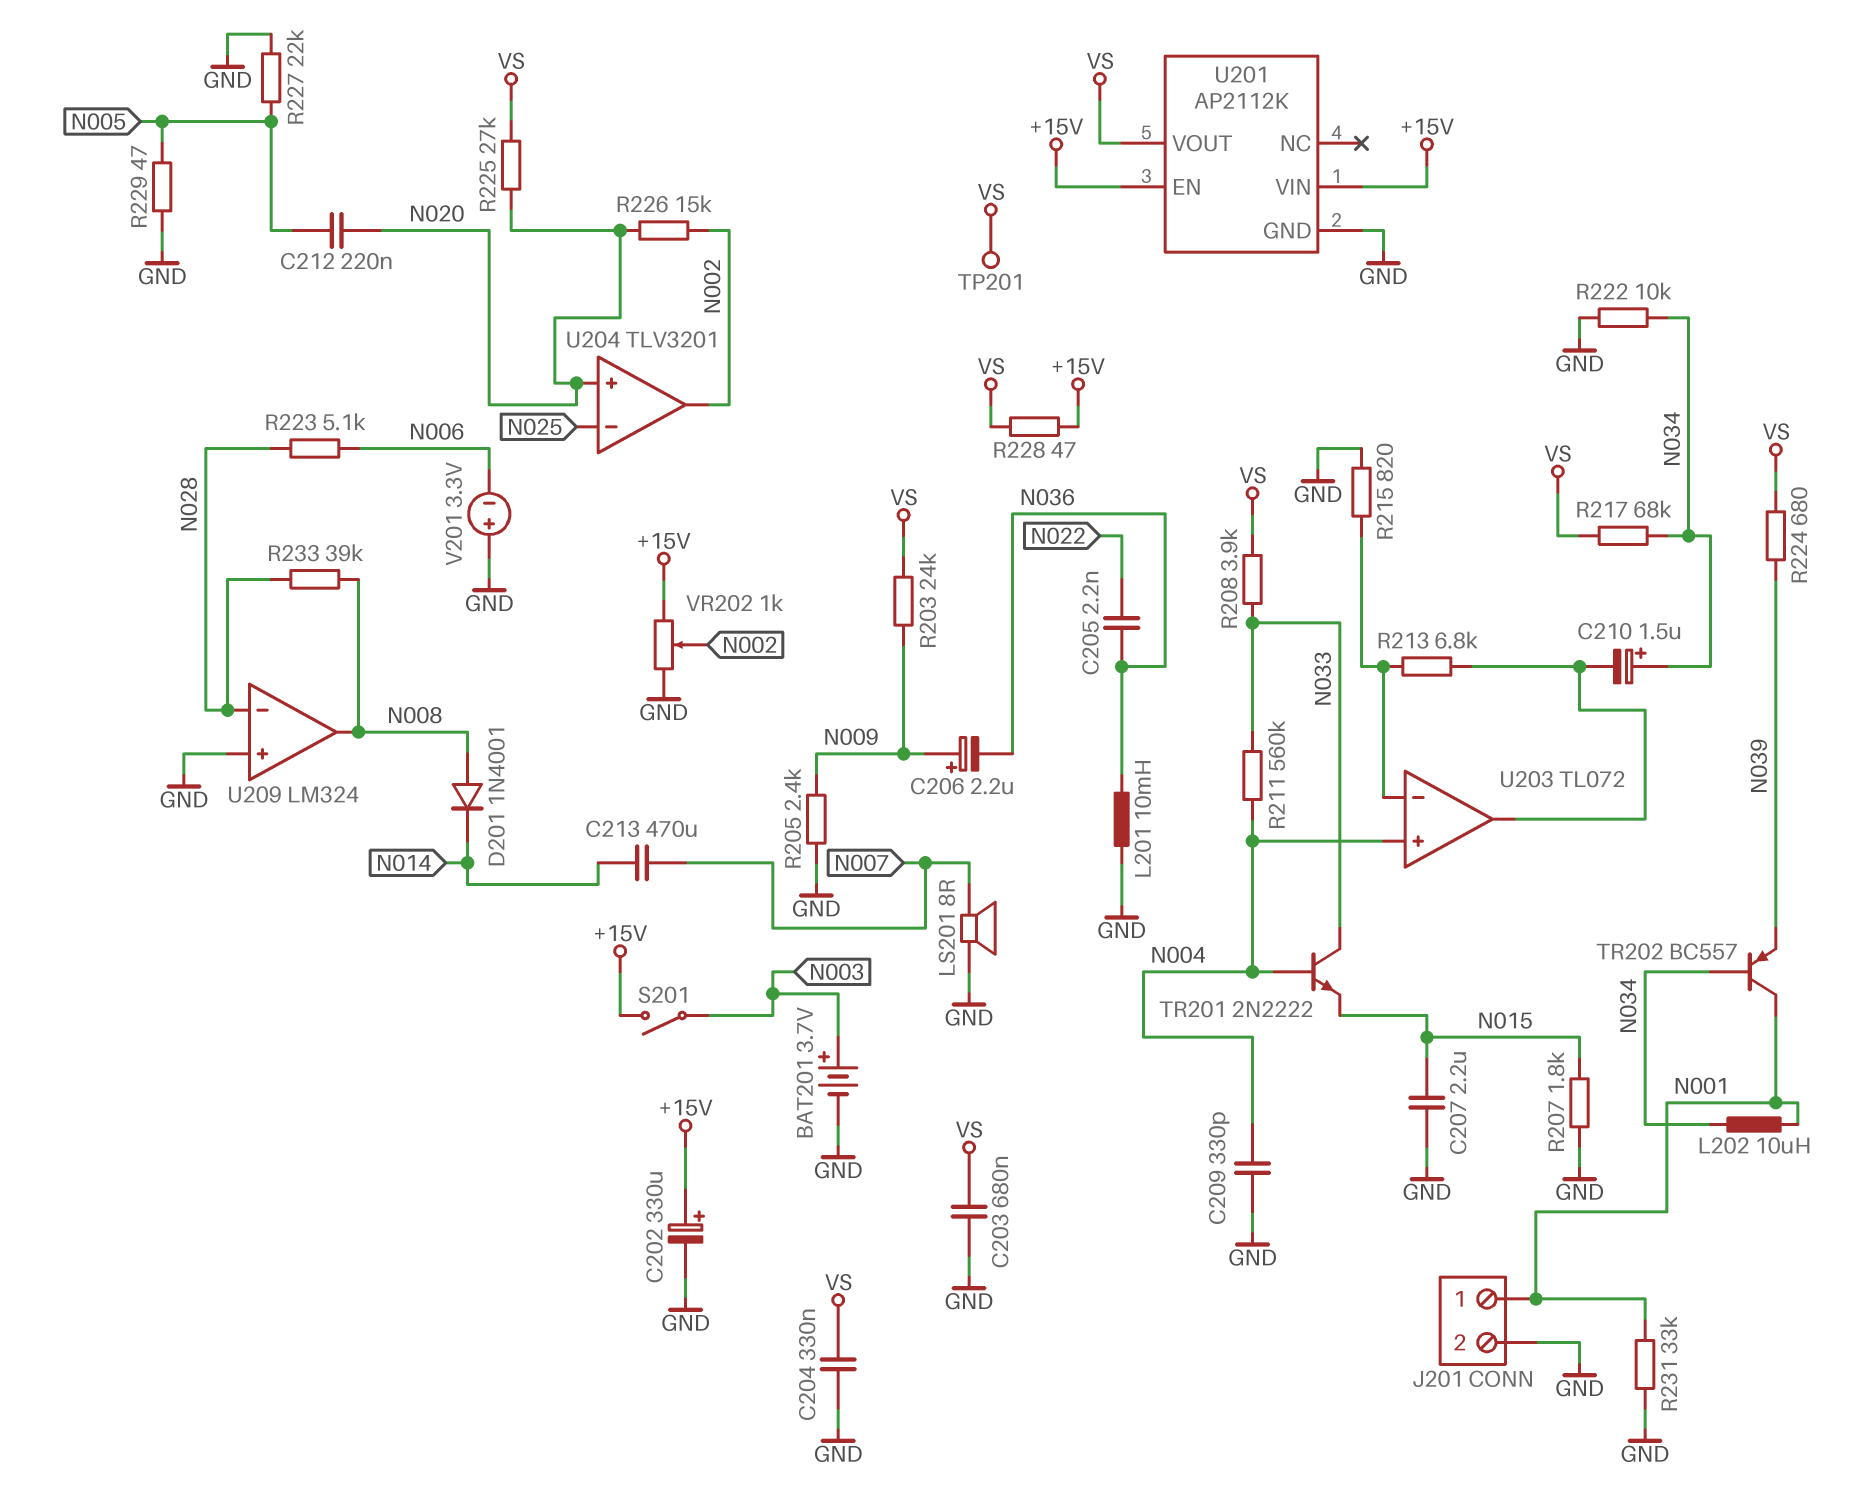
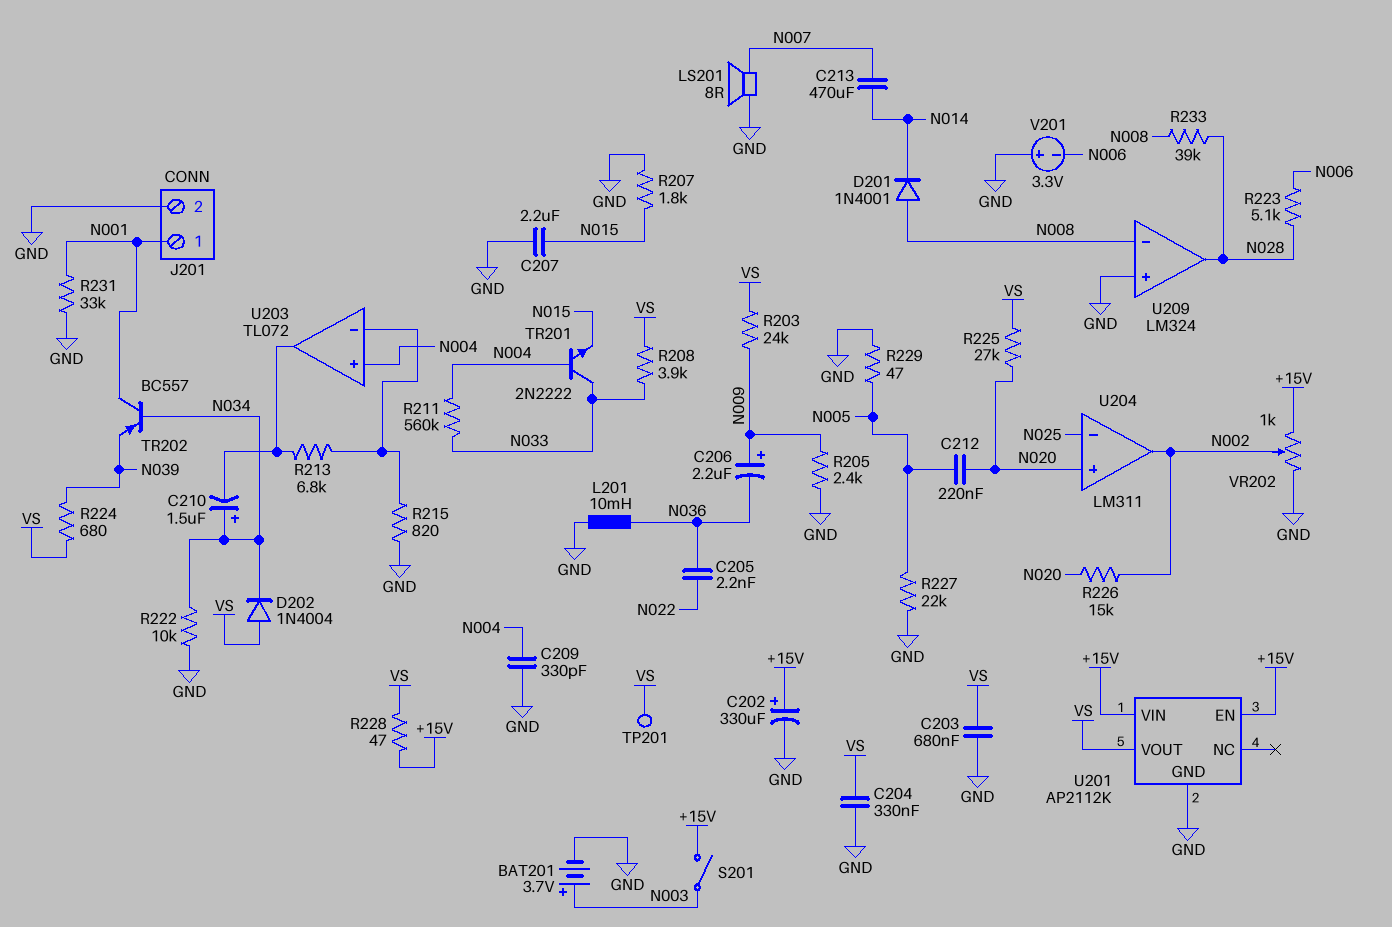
D202: none -> diode 1N4004 (A VS, K N034)
L202: 10uH (N001, N034) -> none
R217: 68k (N034, VS) -> none
U204: TLV3201 -> LM311
U209 pin in-: N028 -> N008
U209 pin out: N008 -> N028

